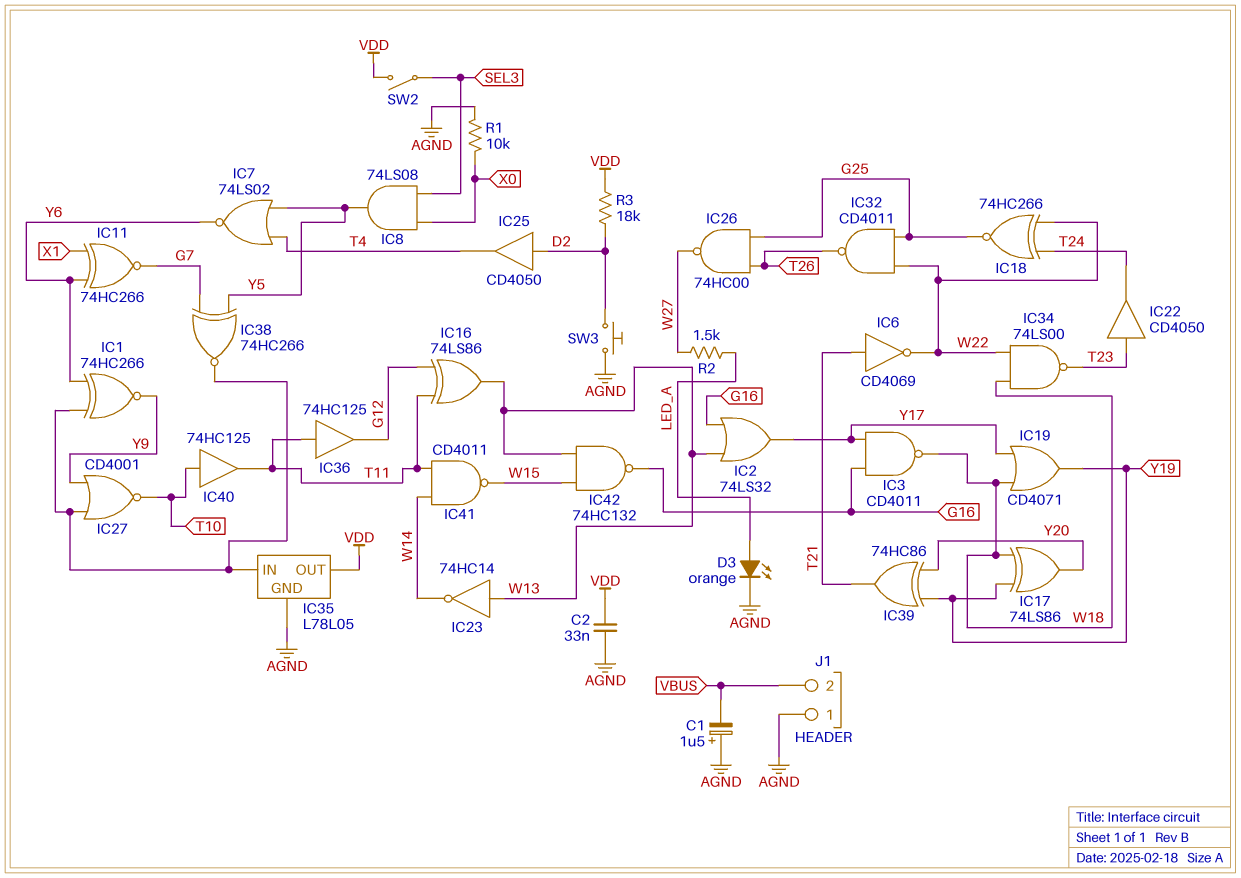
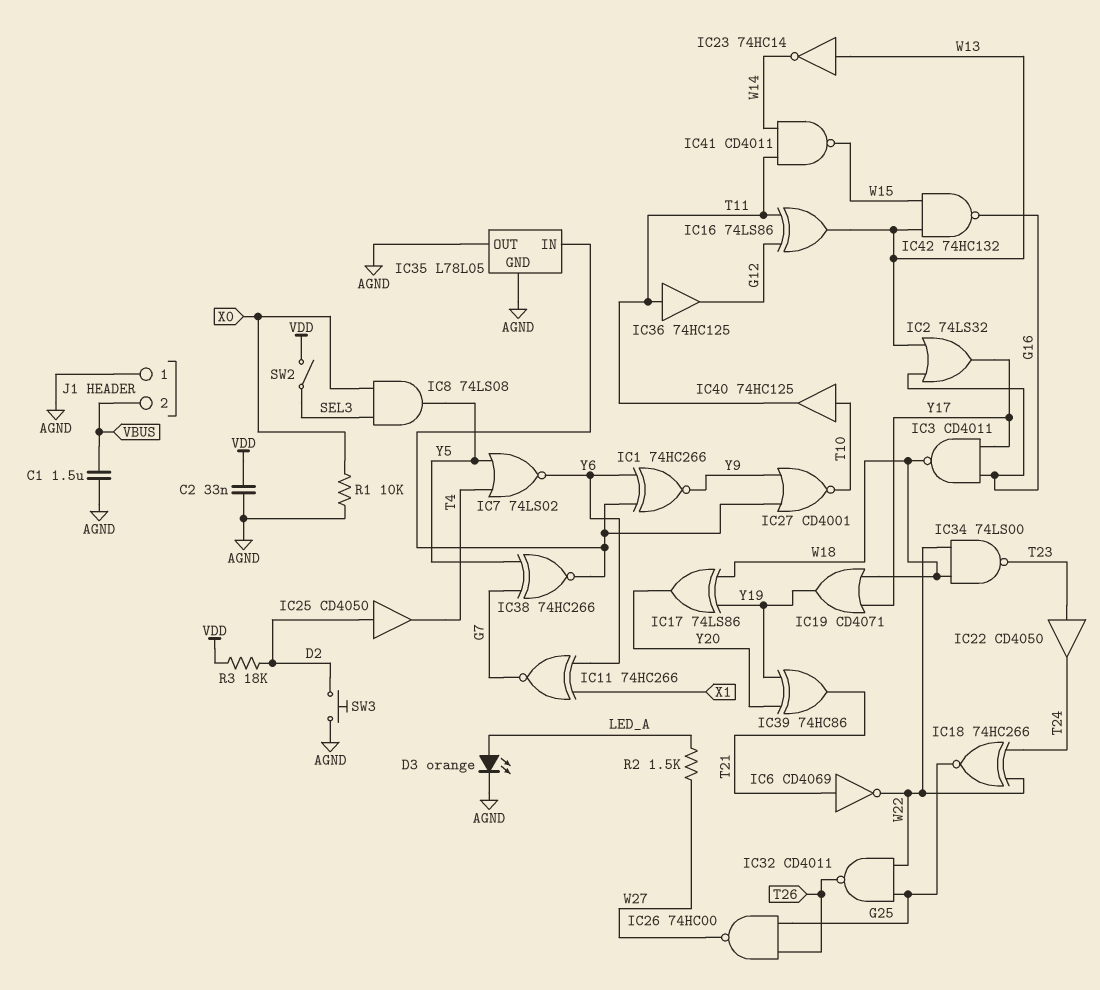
C1: 1.5uF (plus AGND, minus VBUS) -> 1.5uF (AGND, VBUS)
IC35 pin OUT: VDD -> AGND

